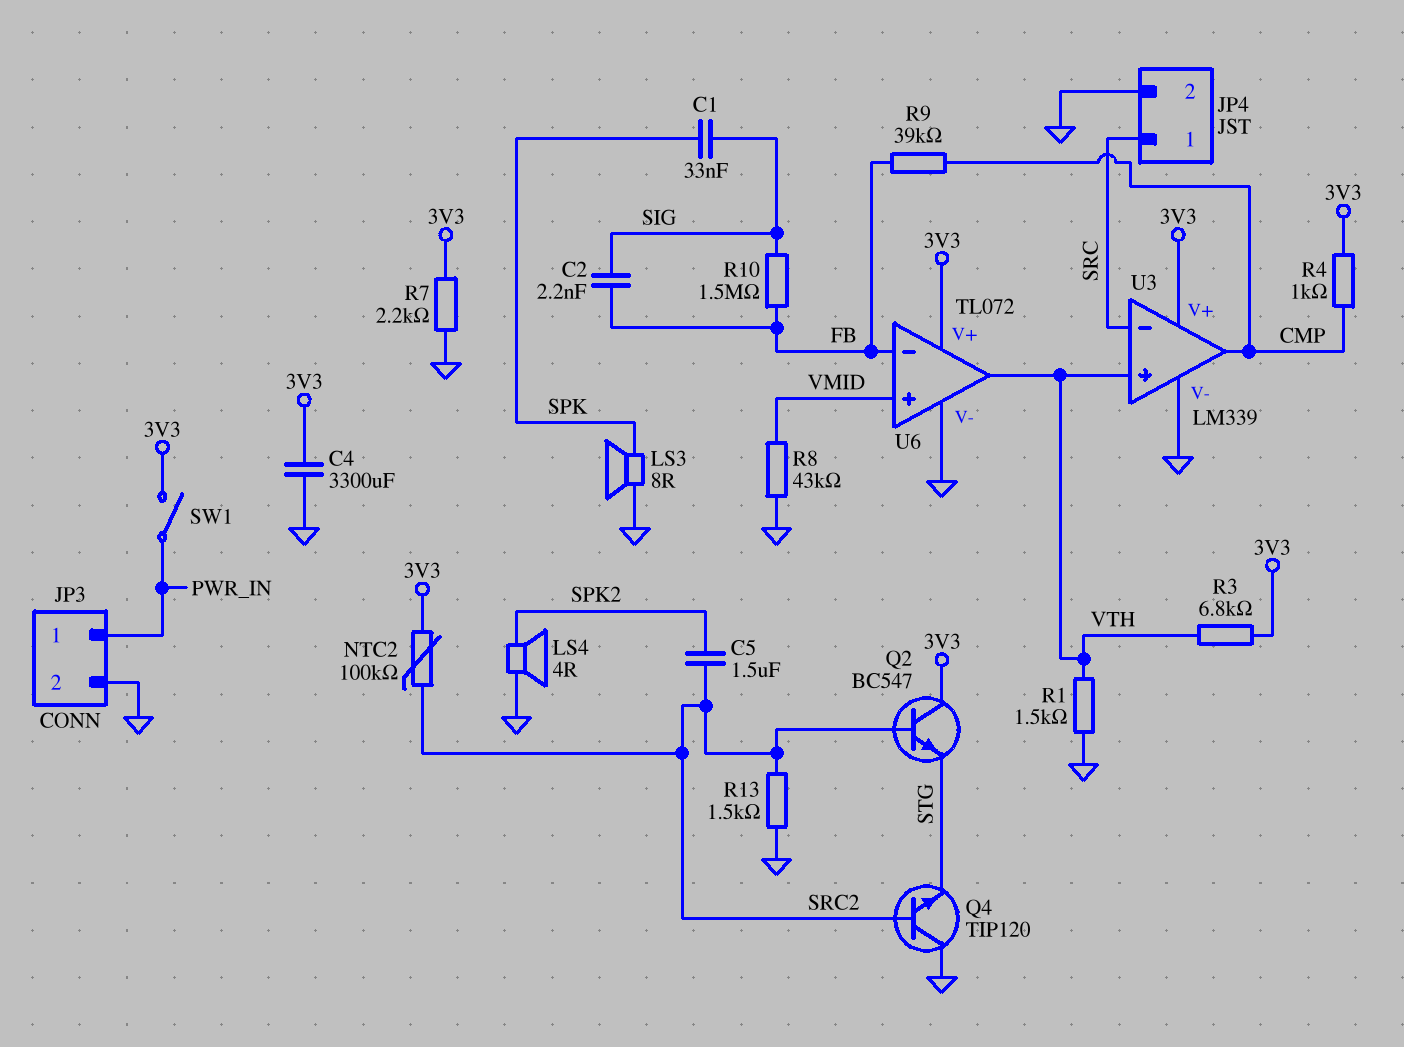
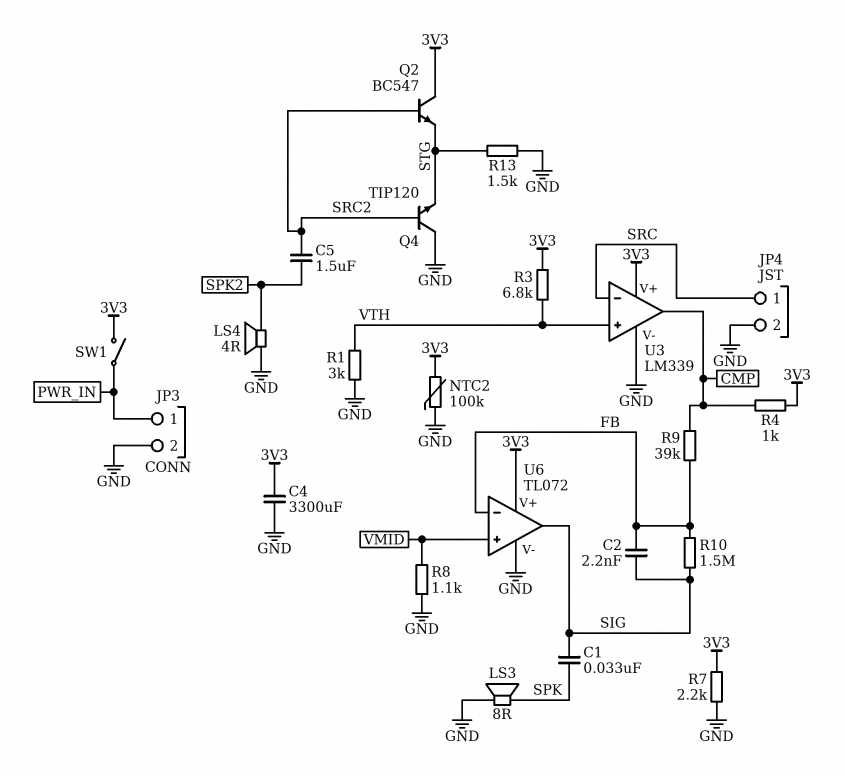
NTC2: 100k (3V3, SRC2) -> 100k (3V3, GND)
R1: 1.5k (GND, VTH) -> 3k (GND, VTH)
R8: 43k (GND, VMID) -> 1.1k (GND, VMID)
R13: 1.5k (GND, SRC2) -> 1.5k (GND, STG)
U6 pin out: VTH -> SIG

